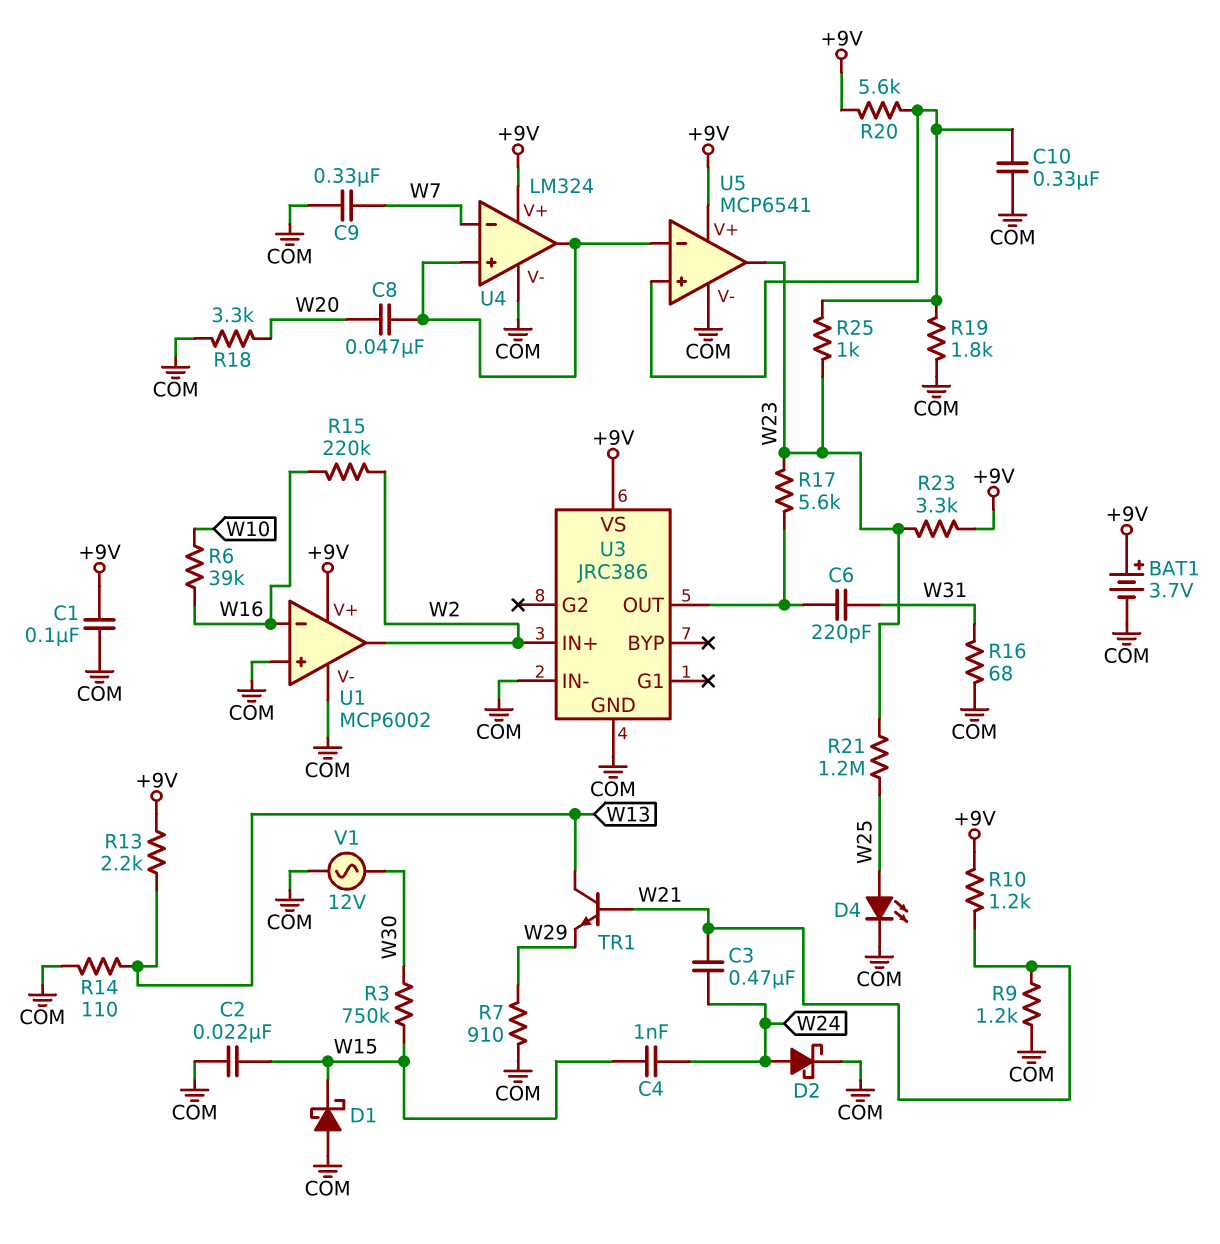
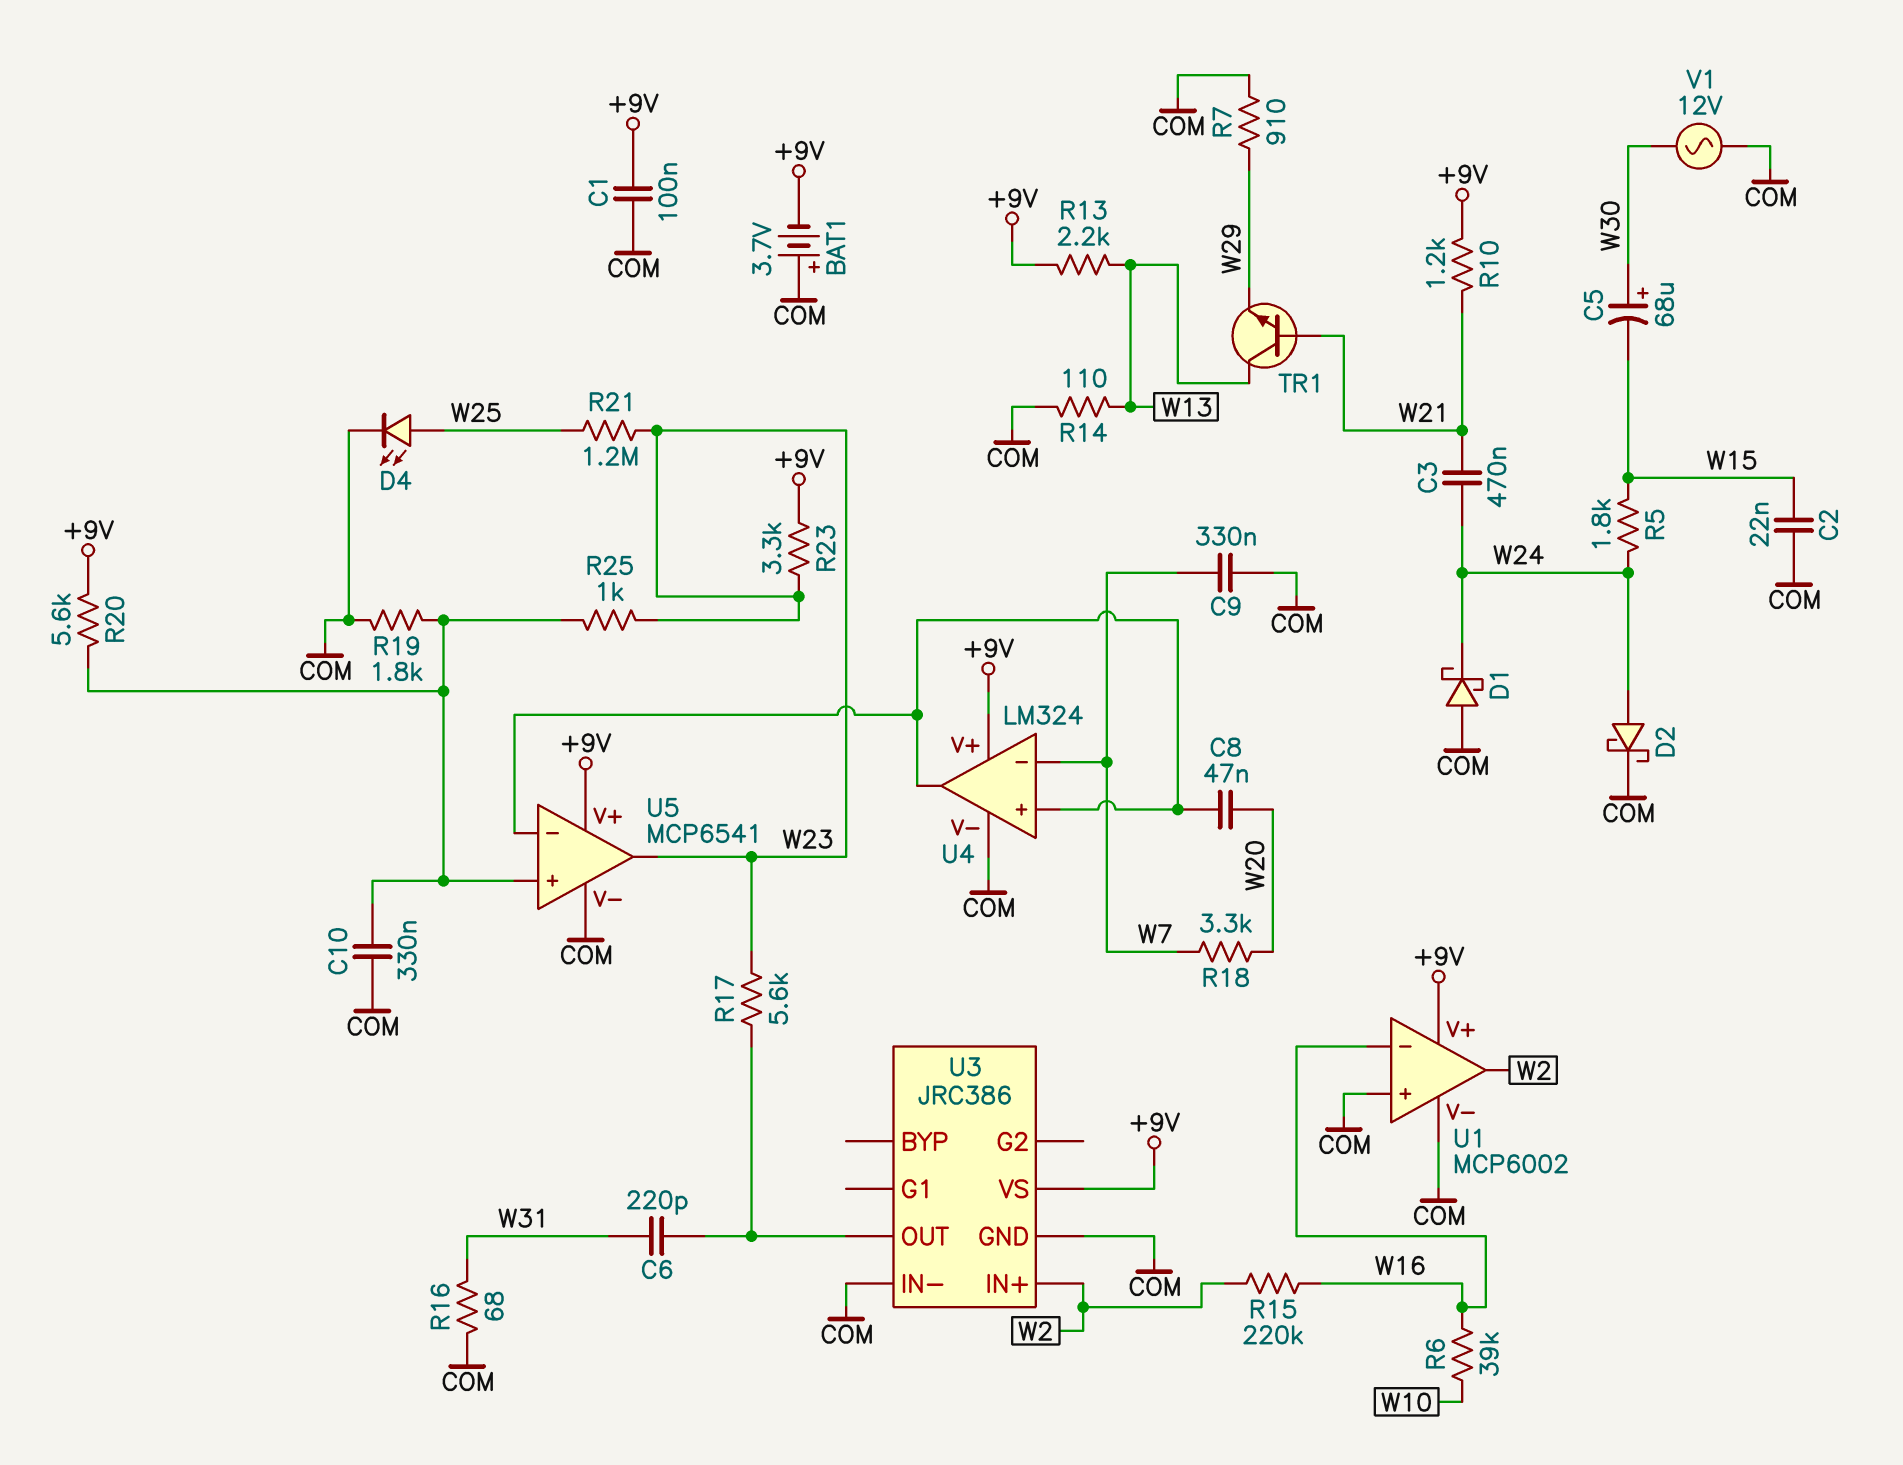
BAT1: 3.7V (plus +9V, minus COM) -> 3.7V (plus COM, minus +9V)
C4: 1nF (W15, W24) -> none
C5: none -> 68uF (plus W30, minus W15)
D1: schottky (A COM, K W15) -> schottky (A COM, K W24)
R3: 750k (W15, W30) -> none
R5: none -> 1.8k (W15, W24)
R9: 1.2k (COM, W21) -> none
R18: 3.3k (COM, W20) -> 3.3k (W7, W20)

